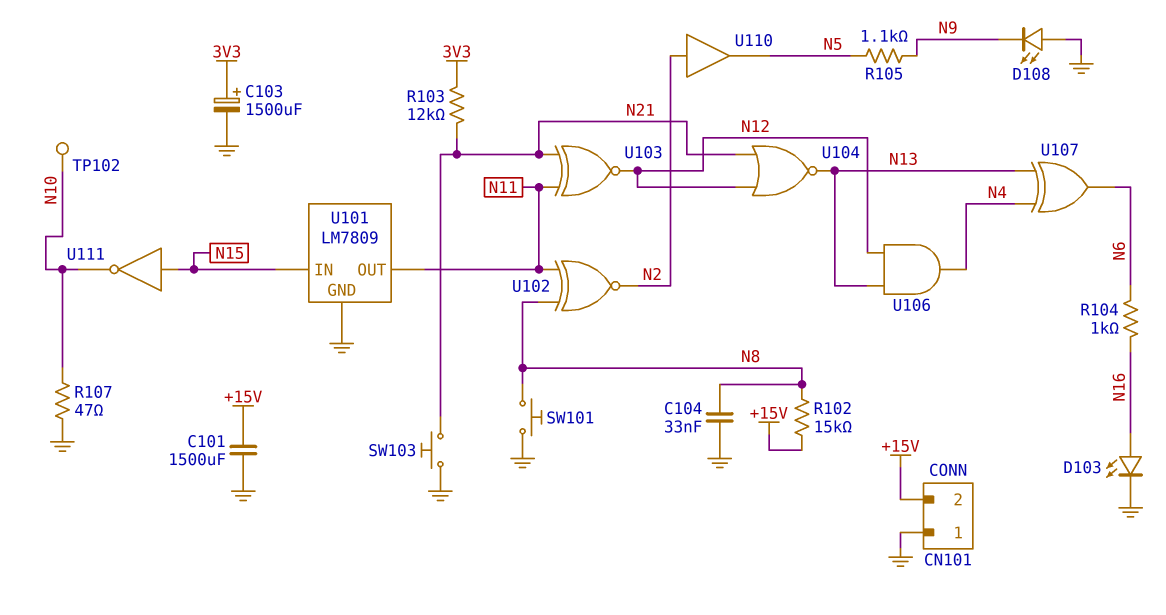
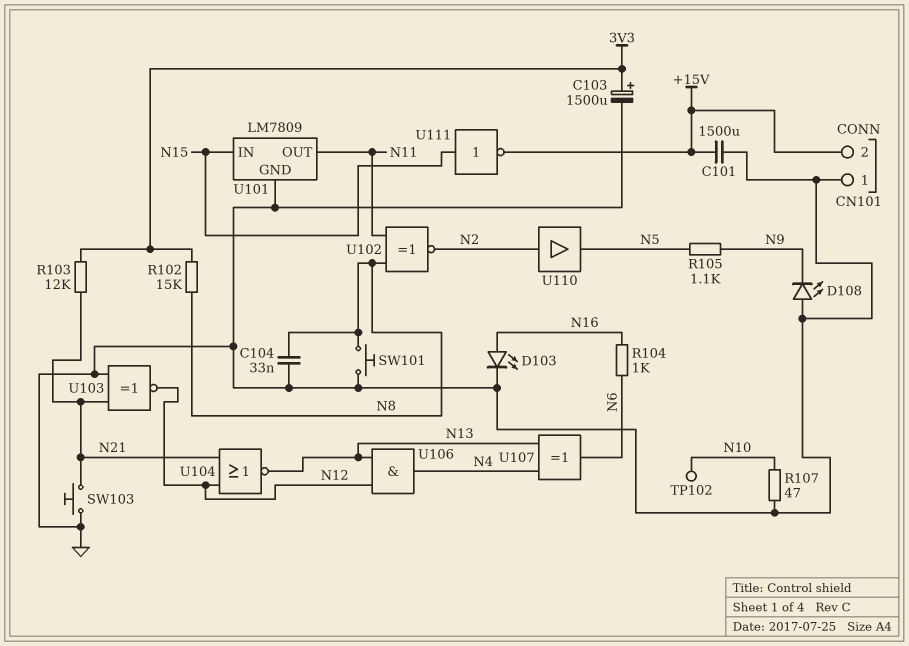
R102: 15k (+15V, N8) -> 15k (3V3, N8)
U103: XNOR (in N11, in N21, out N12) -> XNOR (in GND, in N21, out N12)
U111: NOT (in N15, out N10) -> NOT (in N15, out +15V)

